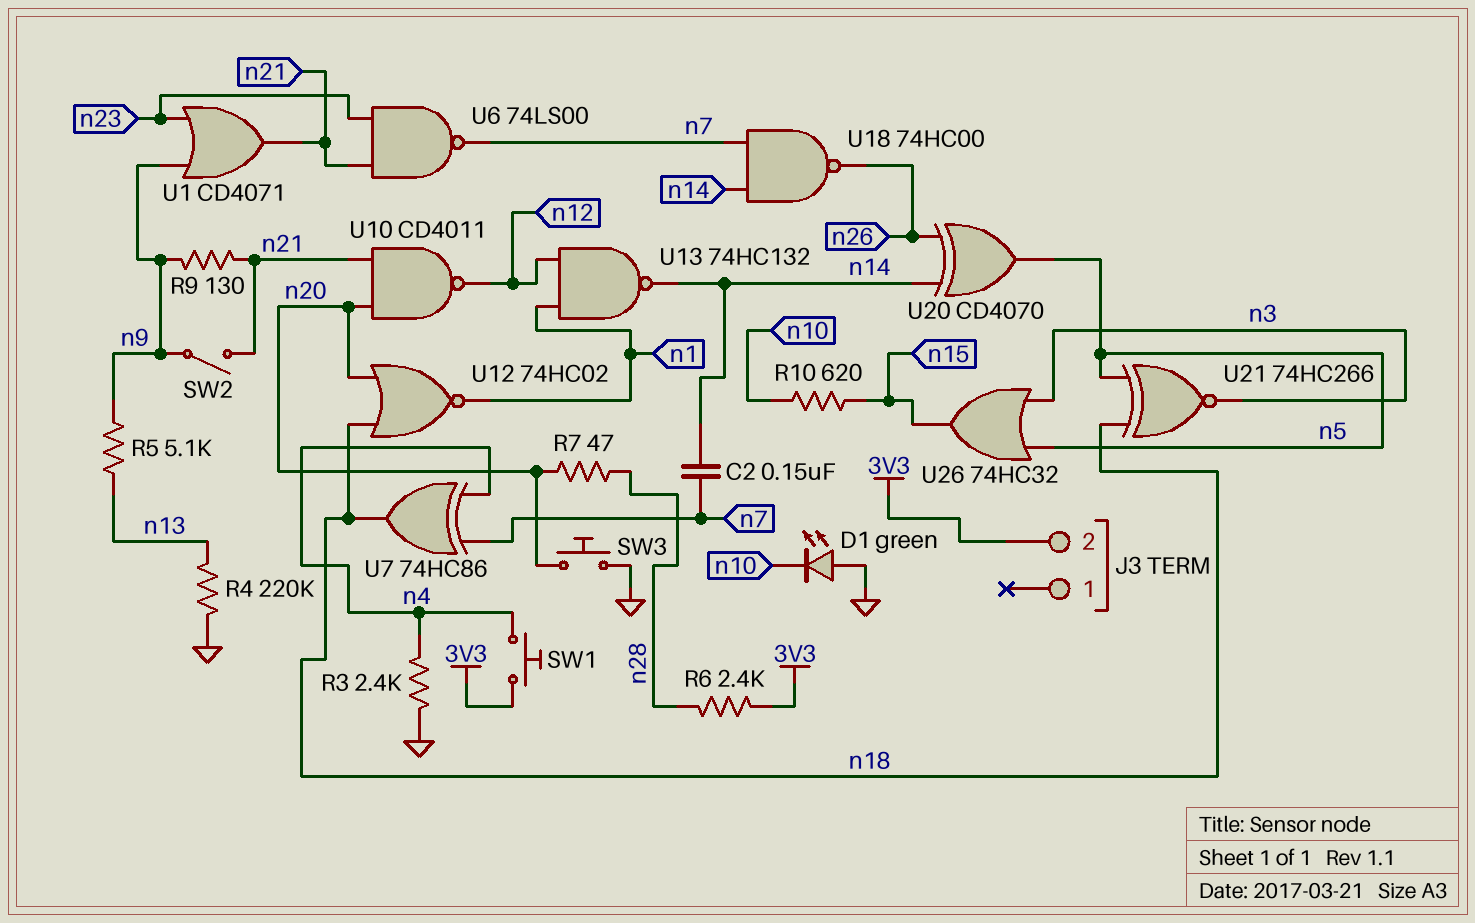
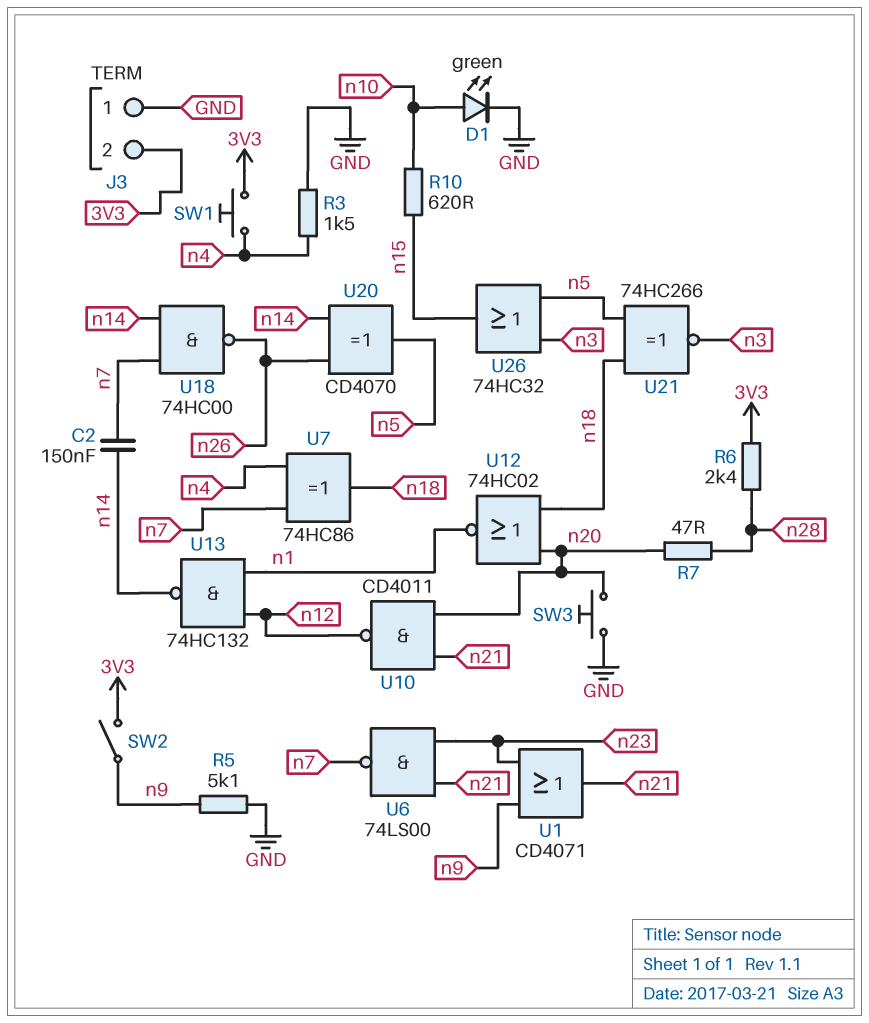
D1: LED green (A GND, K n10) -> LED green (A n10, K GND)
J3 pin 1: none -> GND
R3: 2.4k (GND, n4) -> 1.5k (GND, n4)
R4: 220k (GND, n13) -> none
R5: 5.1k (n9, n13) -> 5.1k (GND, n9)
R9: 130 (n9, n21) -> none
SW2: switch (n9, n21) -> switch (3V3, n9)

